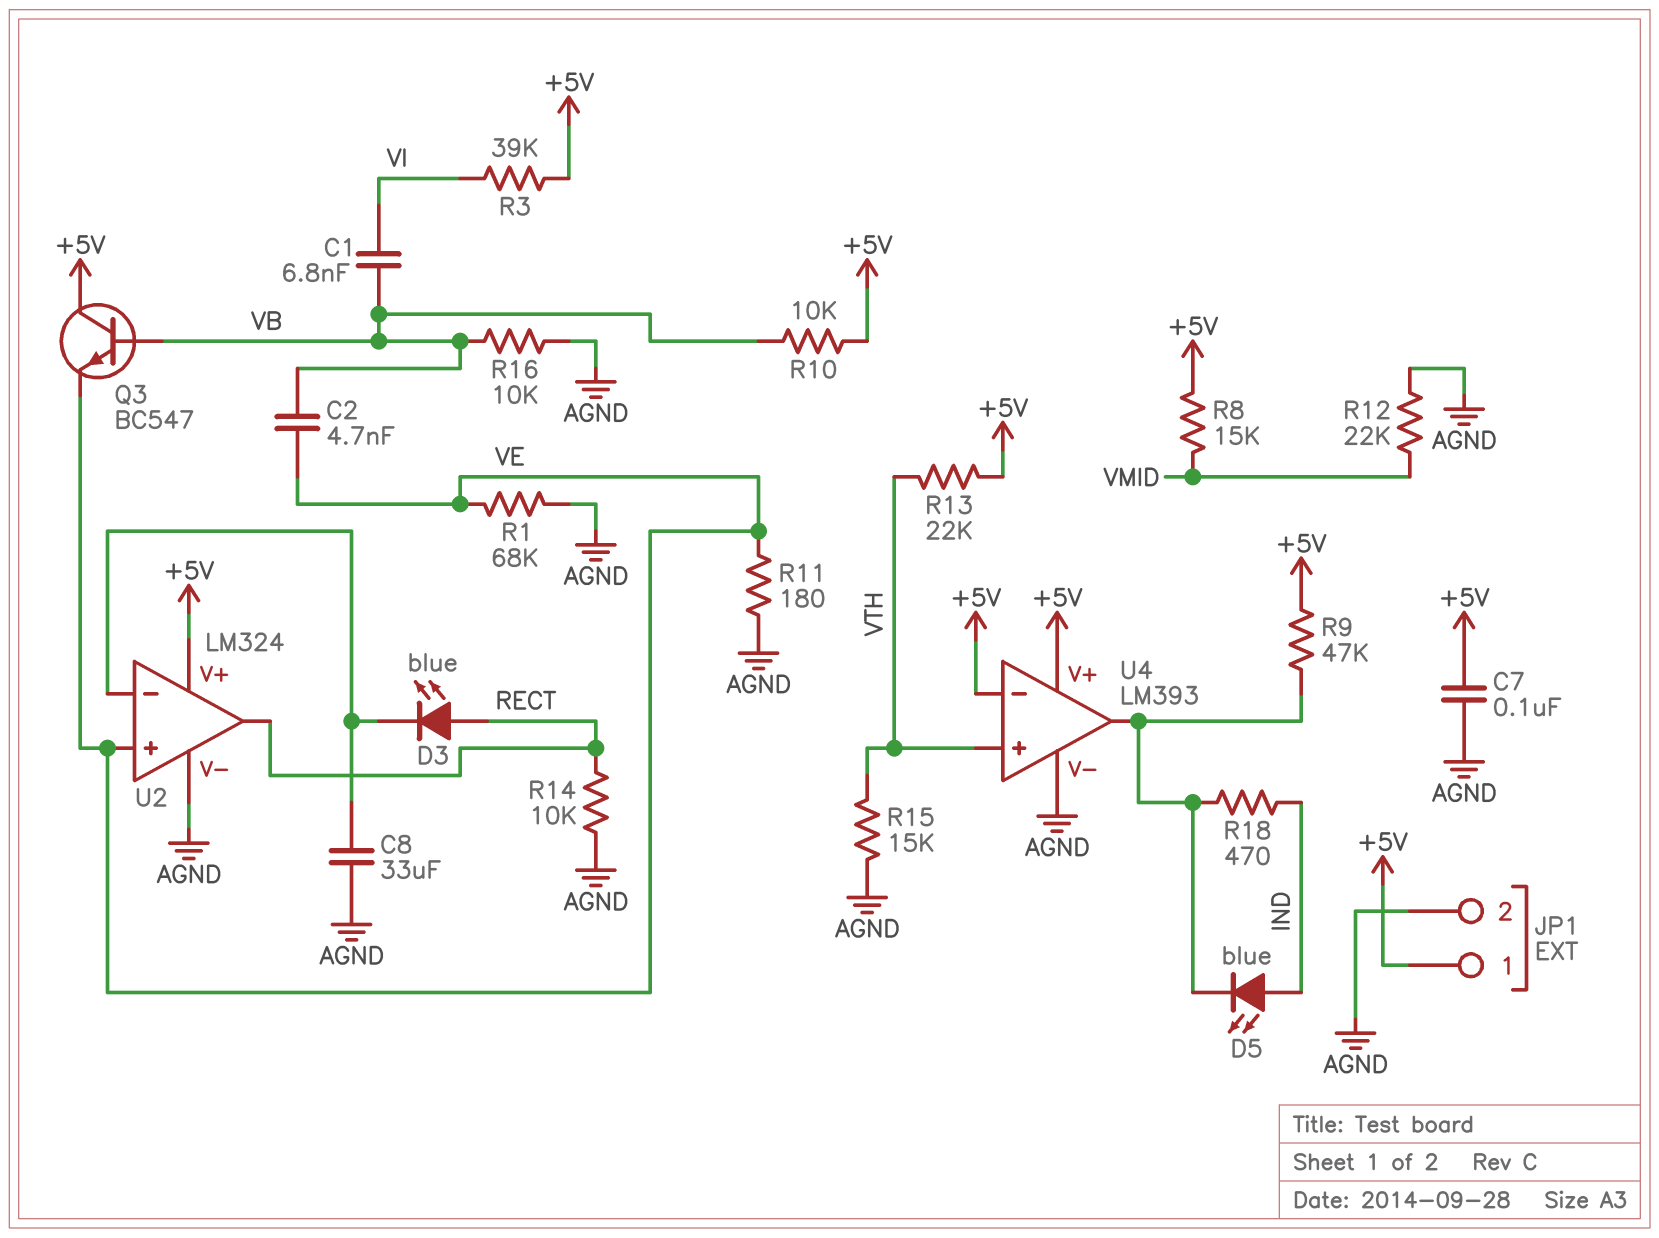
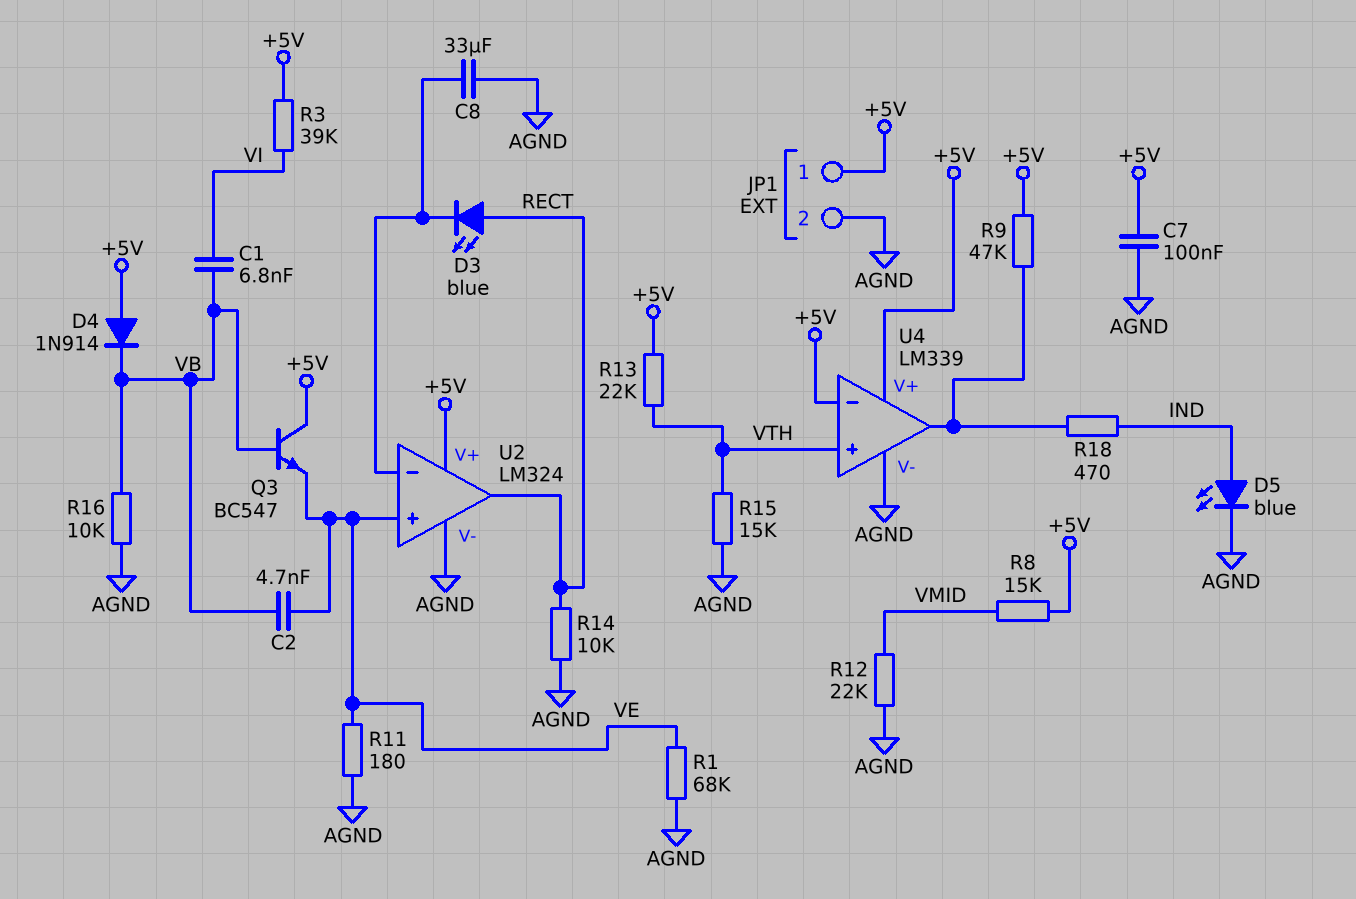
D4: none -> diode 1N914 (A +5V, K VB)
D5: LED blue (A IND, K U4/out) -> LED blue (A IND, K AGND)
R10: 10k (+5V, VB) -> none
U4: LM393 -> LM339

